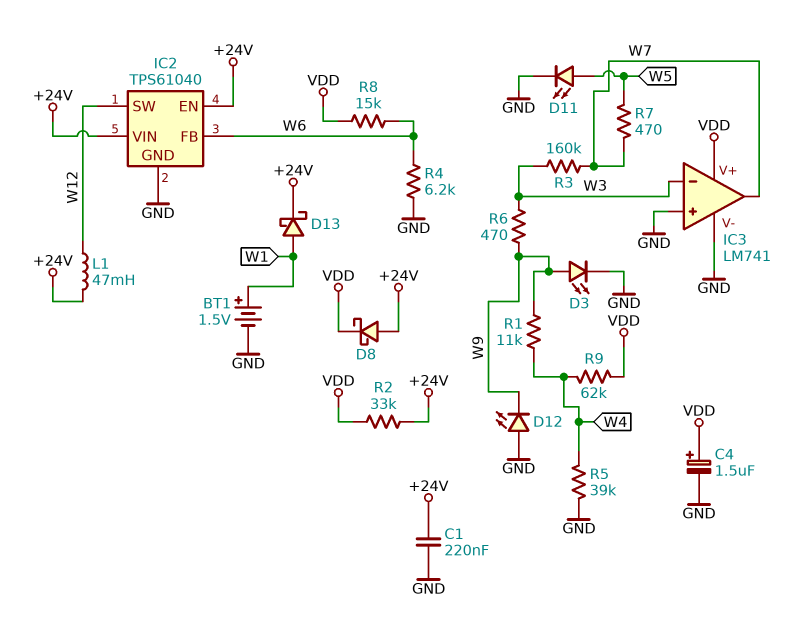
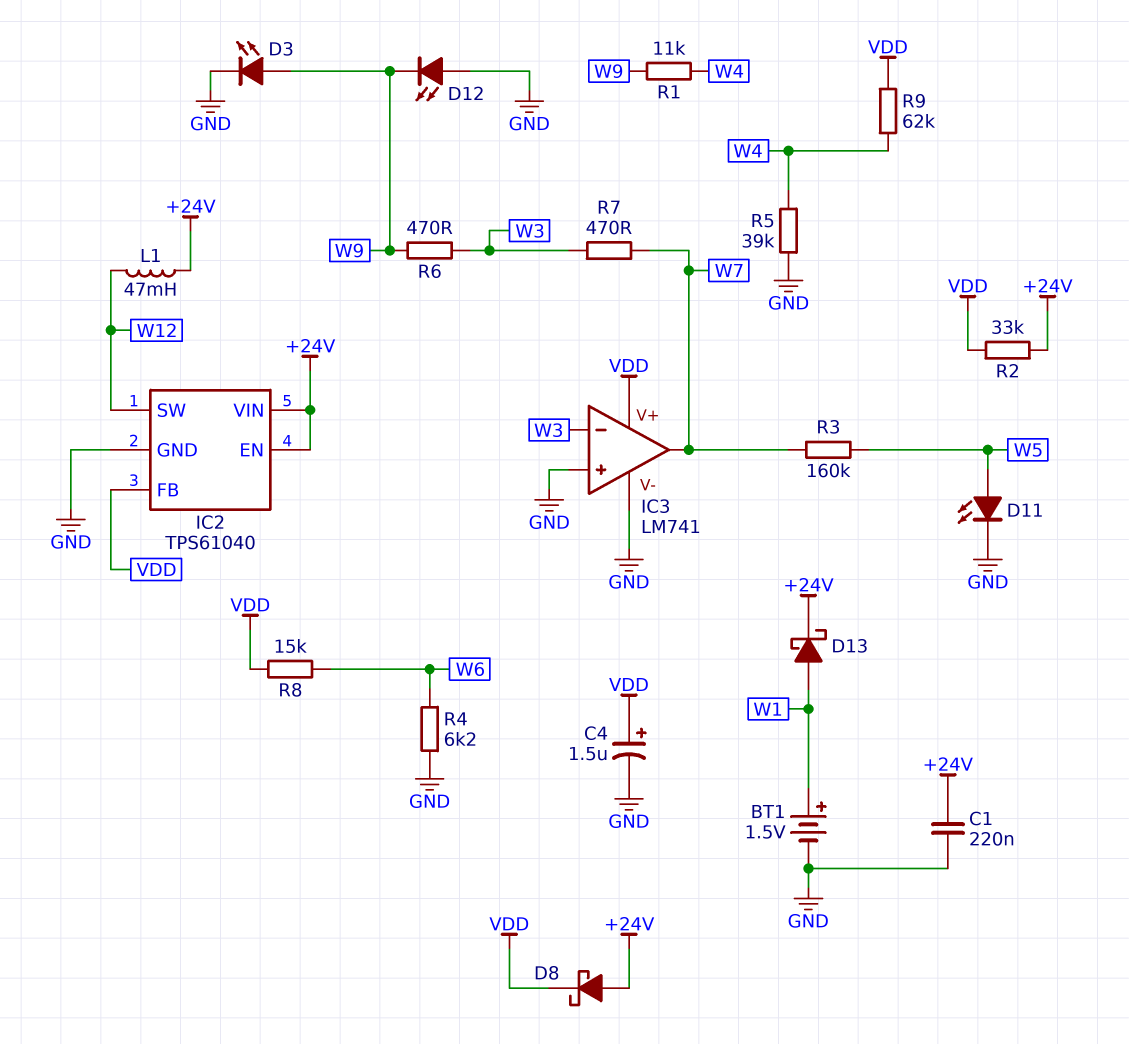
IC2 pin FB: W6 -> VDD
R3: 160k (W3, W7) -> 160k (W5, W7)
R7: 470 (W5, W7) -> 470 (W3, W7)

